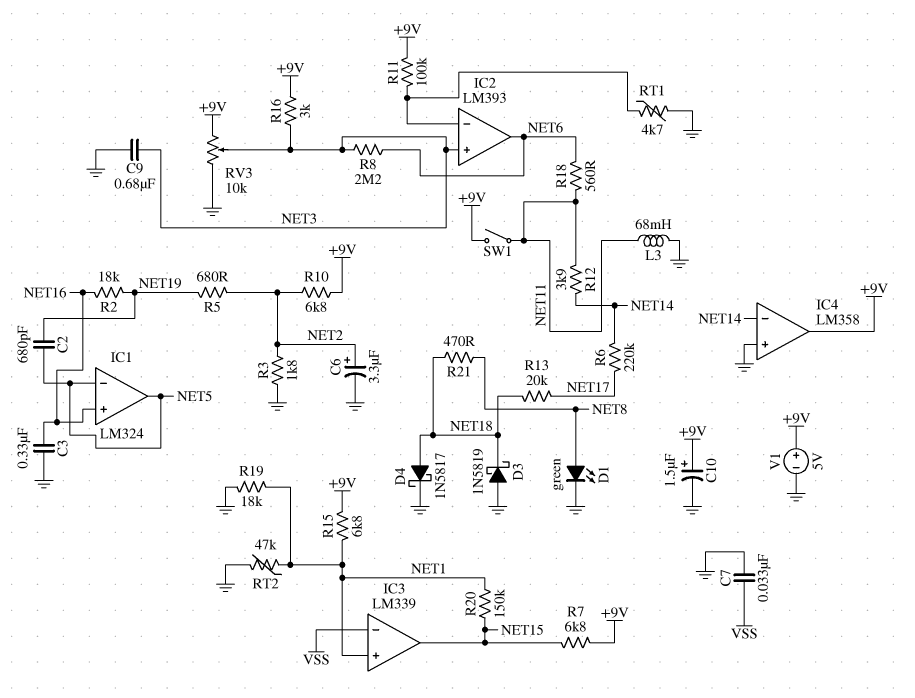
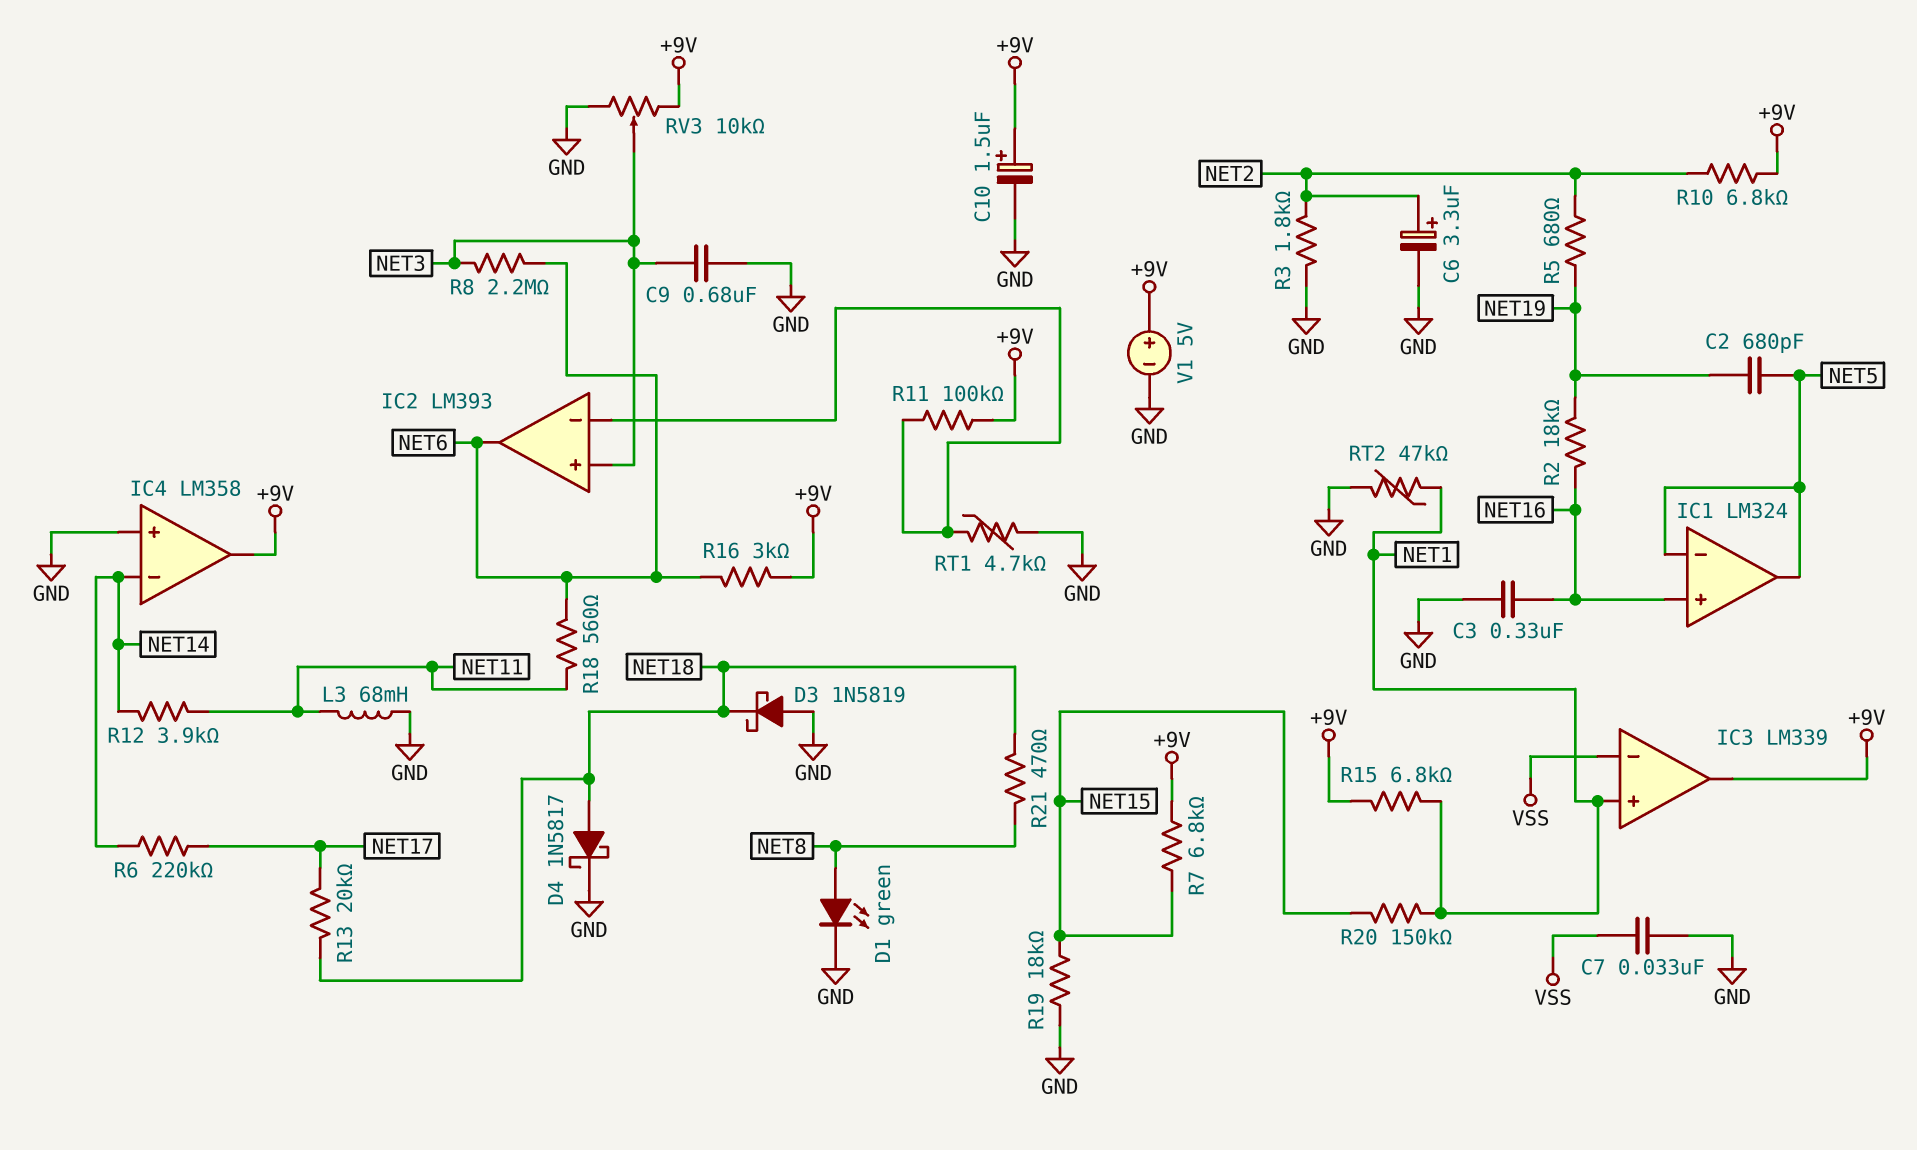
IC3 pin out: NET15 -> +9V
R16: 3k (+9V, NET3) -> 3k (+9V, NET6)
R19: 18k (GND, NET1) -> 18k (GND, NET15)
SW1: switch (+9V, NET11) -> none

